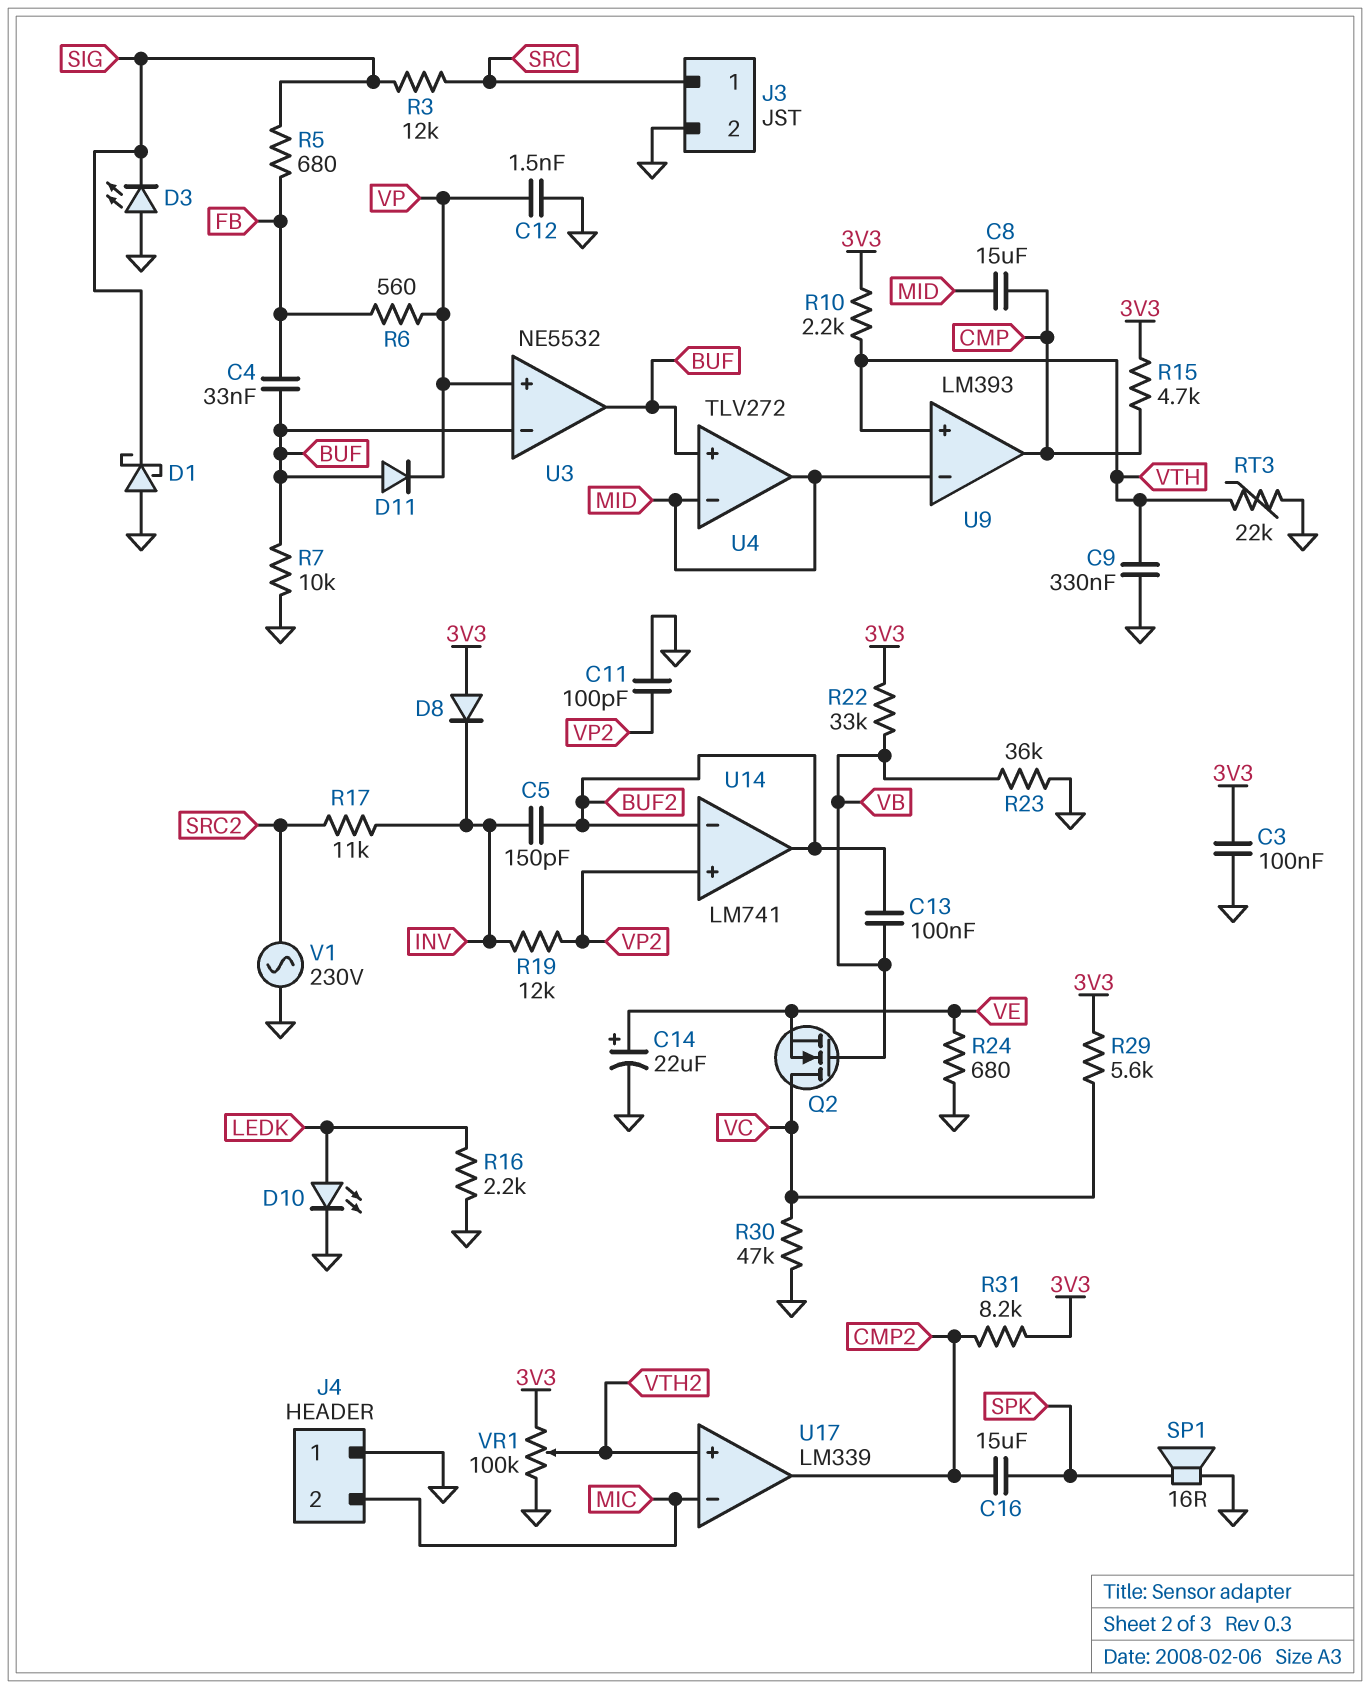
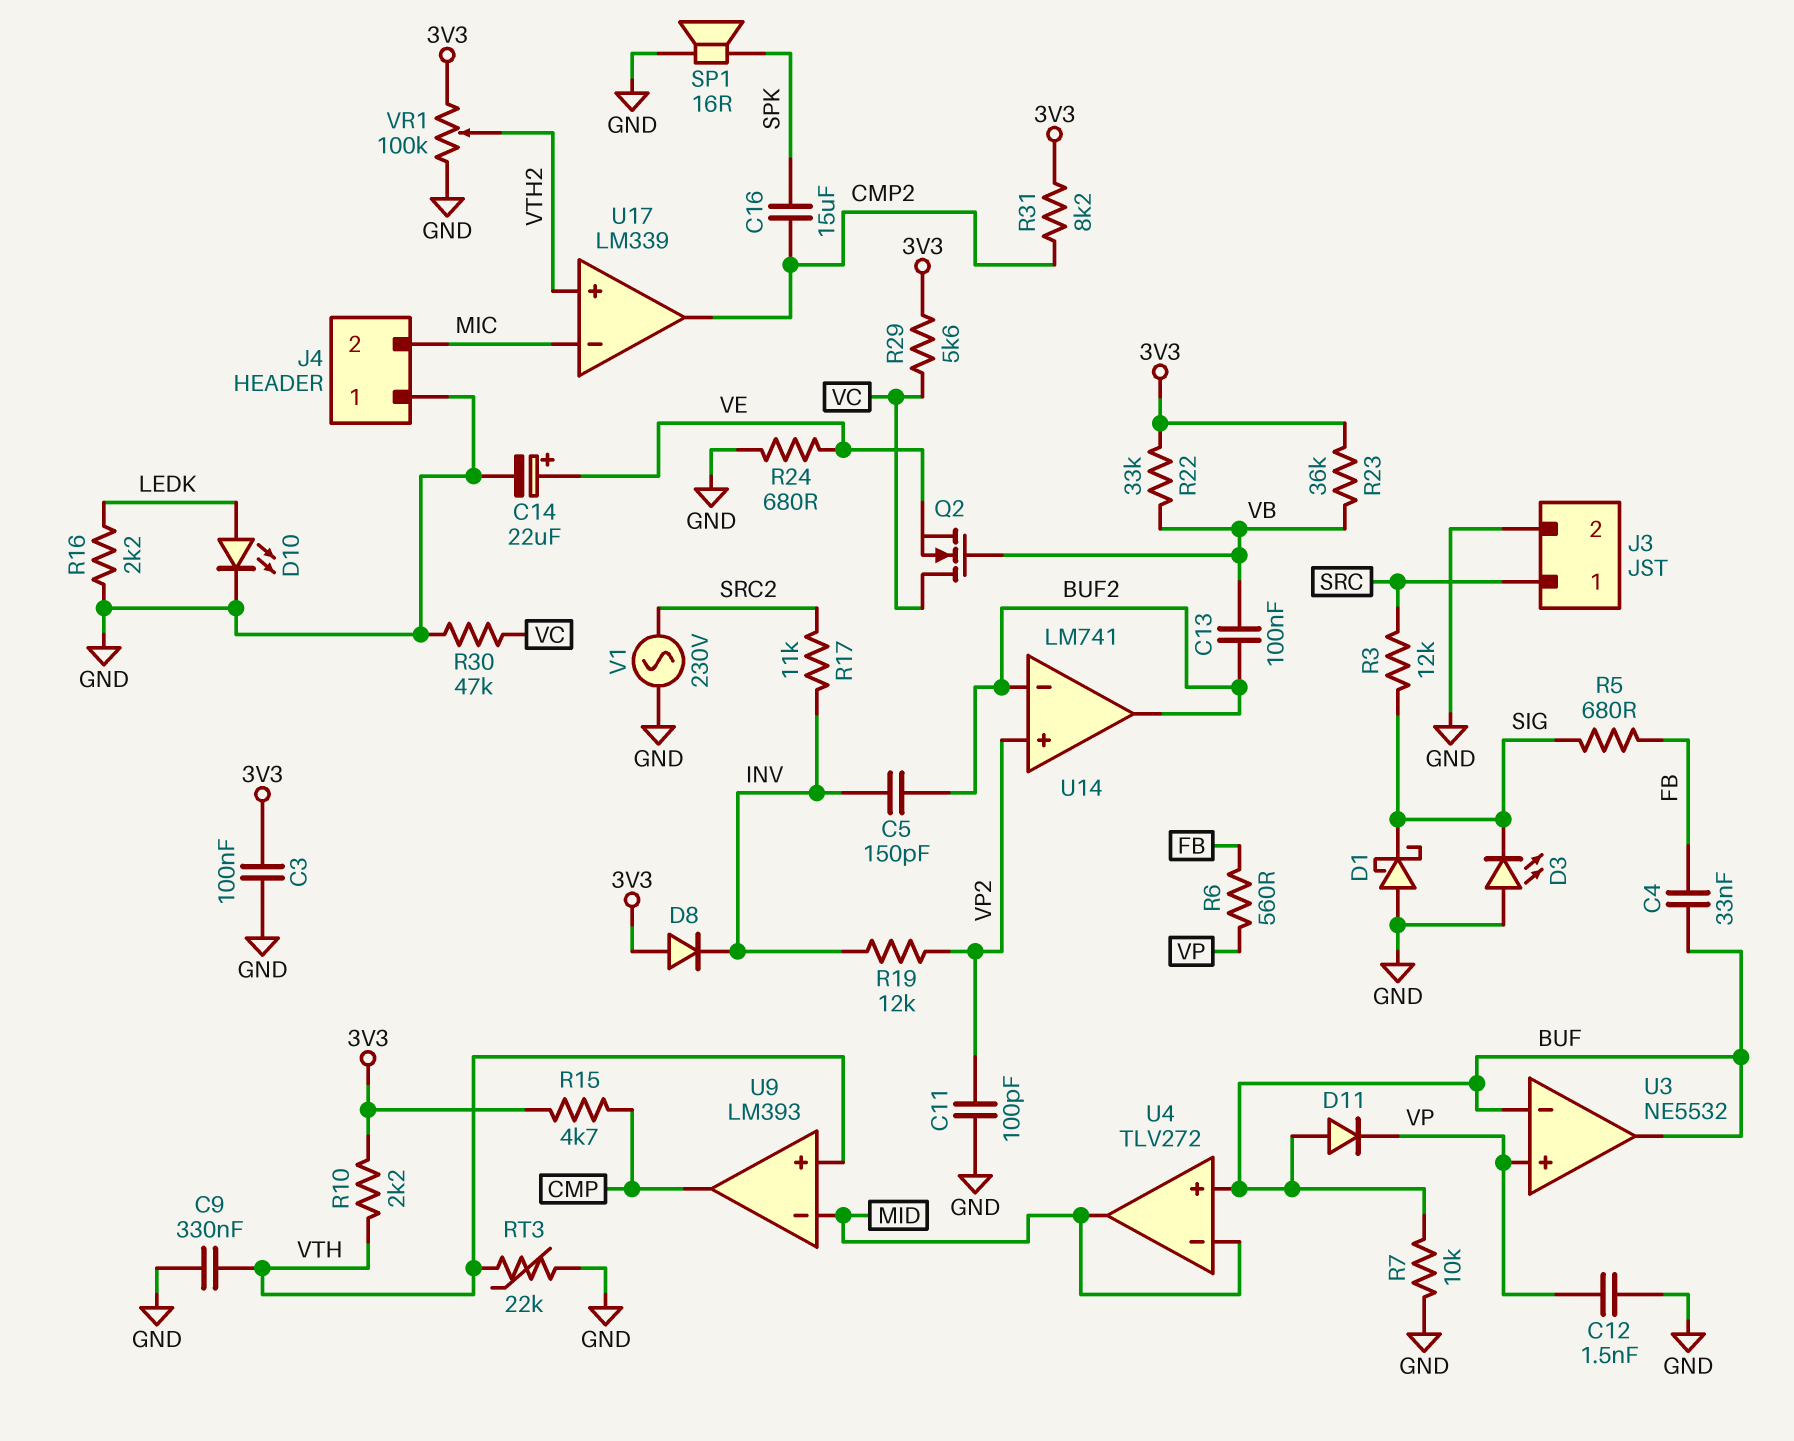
C8: 15uF (CMP, MID) -> none
R23: 36k (GND, VB) -> 36k (3V3, VB)

